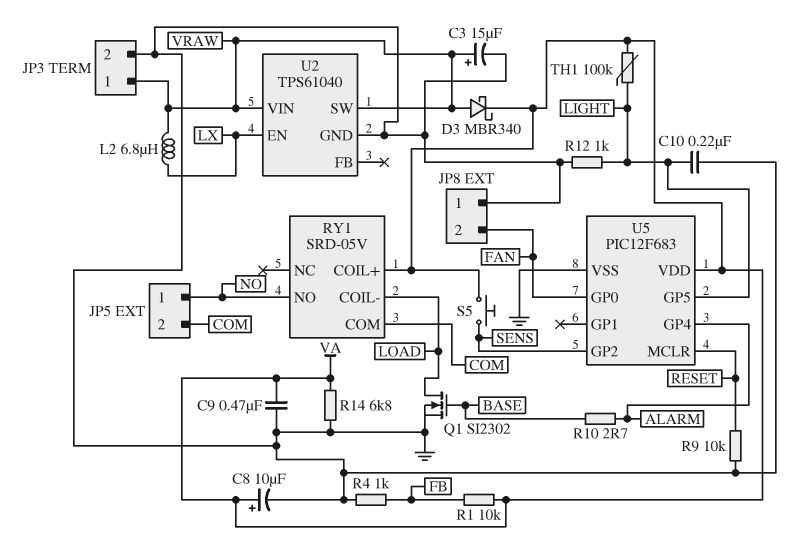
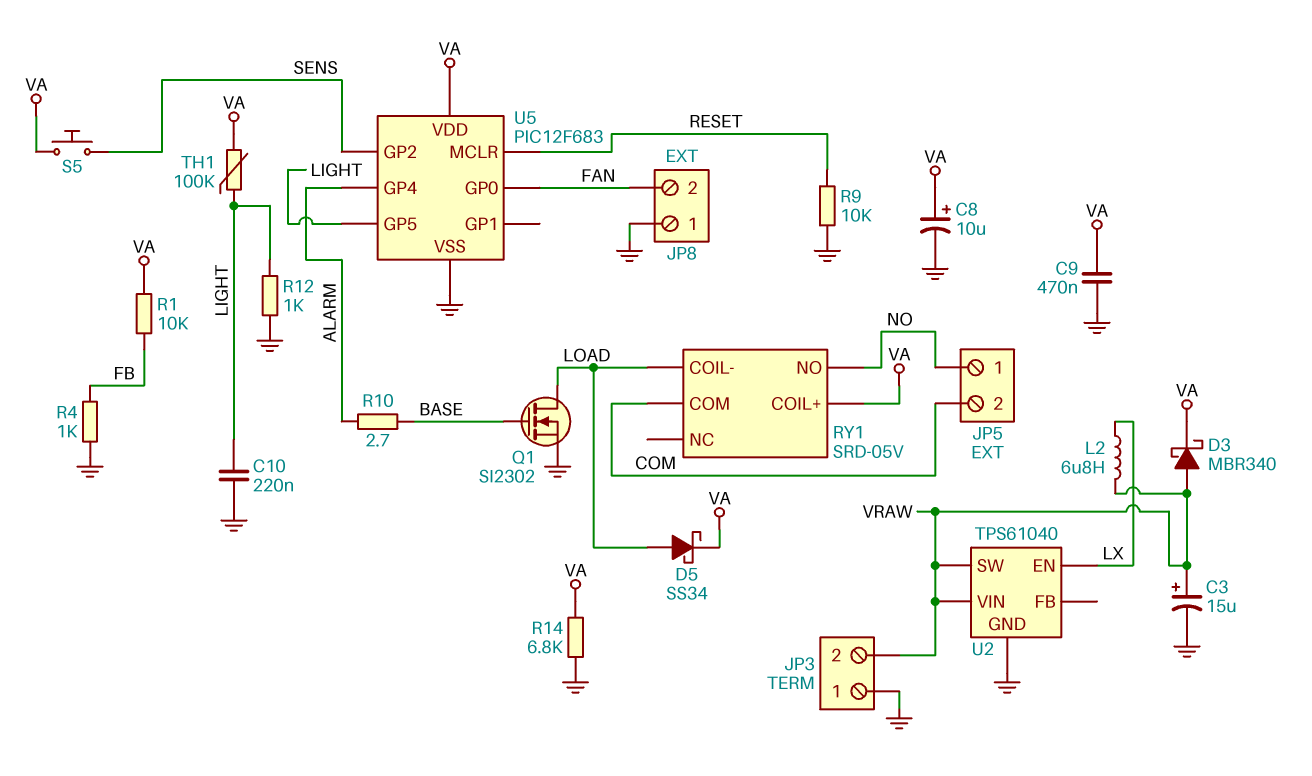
D5: none -> schottky SS34 (A LOAD, K VA)
JP3 pin 1: VRAW -> GND
JP3 pin 2: GND -> VRAW

